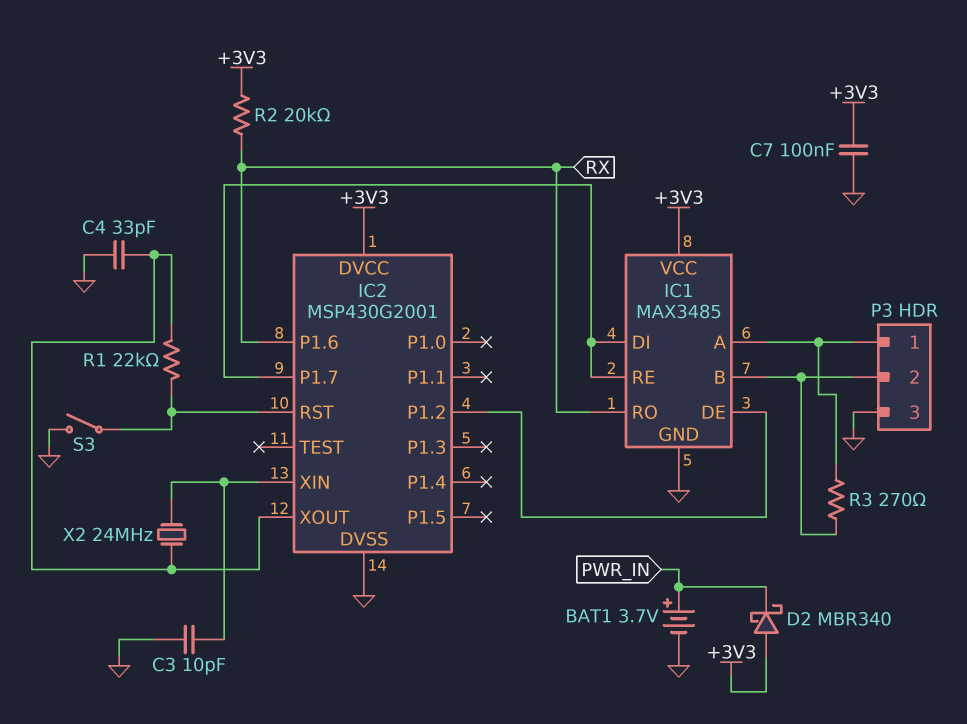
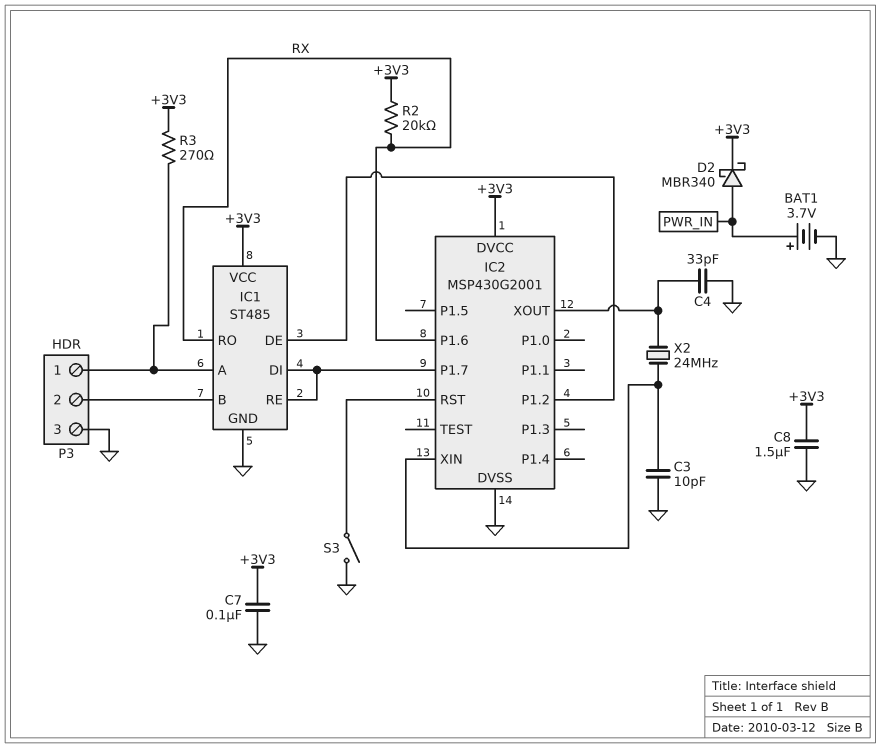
C8: none -> 1.5uF (+3V3, GND)
D2: schottky MBR340 (A +3V3, K PWR_IN) -> schottky MBR340 (A PWR_IN, K +3V3)
IC1: MAX3485 -> ST485
R1: 22k (IC2/RST, IC2/XOUT) -> none
R3: 270 (IC1/A, IC1/B) -> 270 (+3V3, IC1/A)

